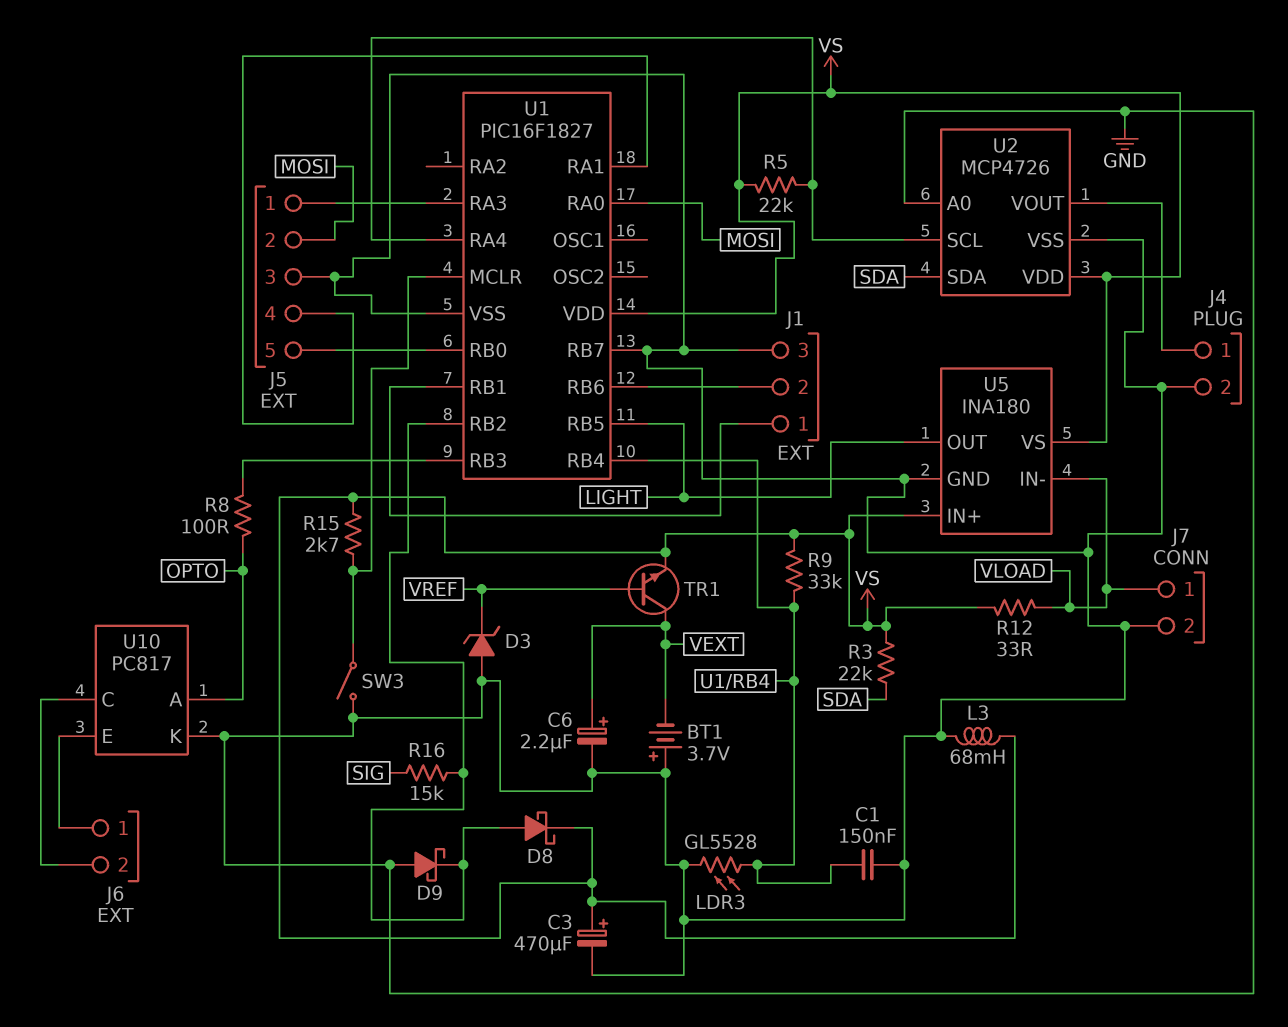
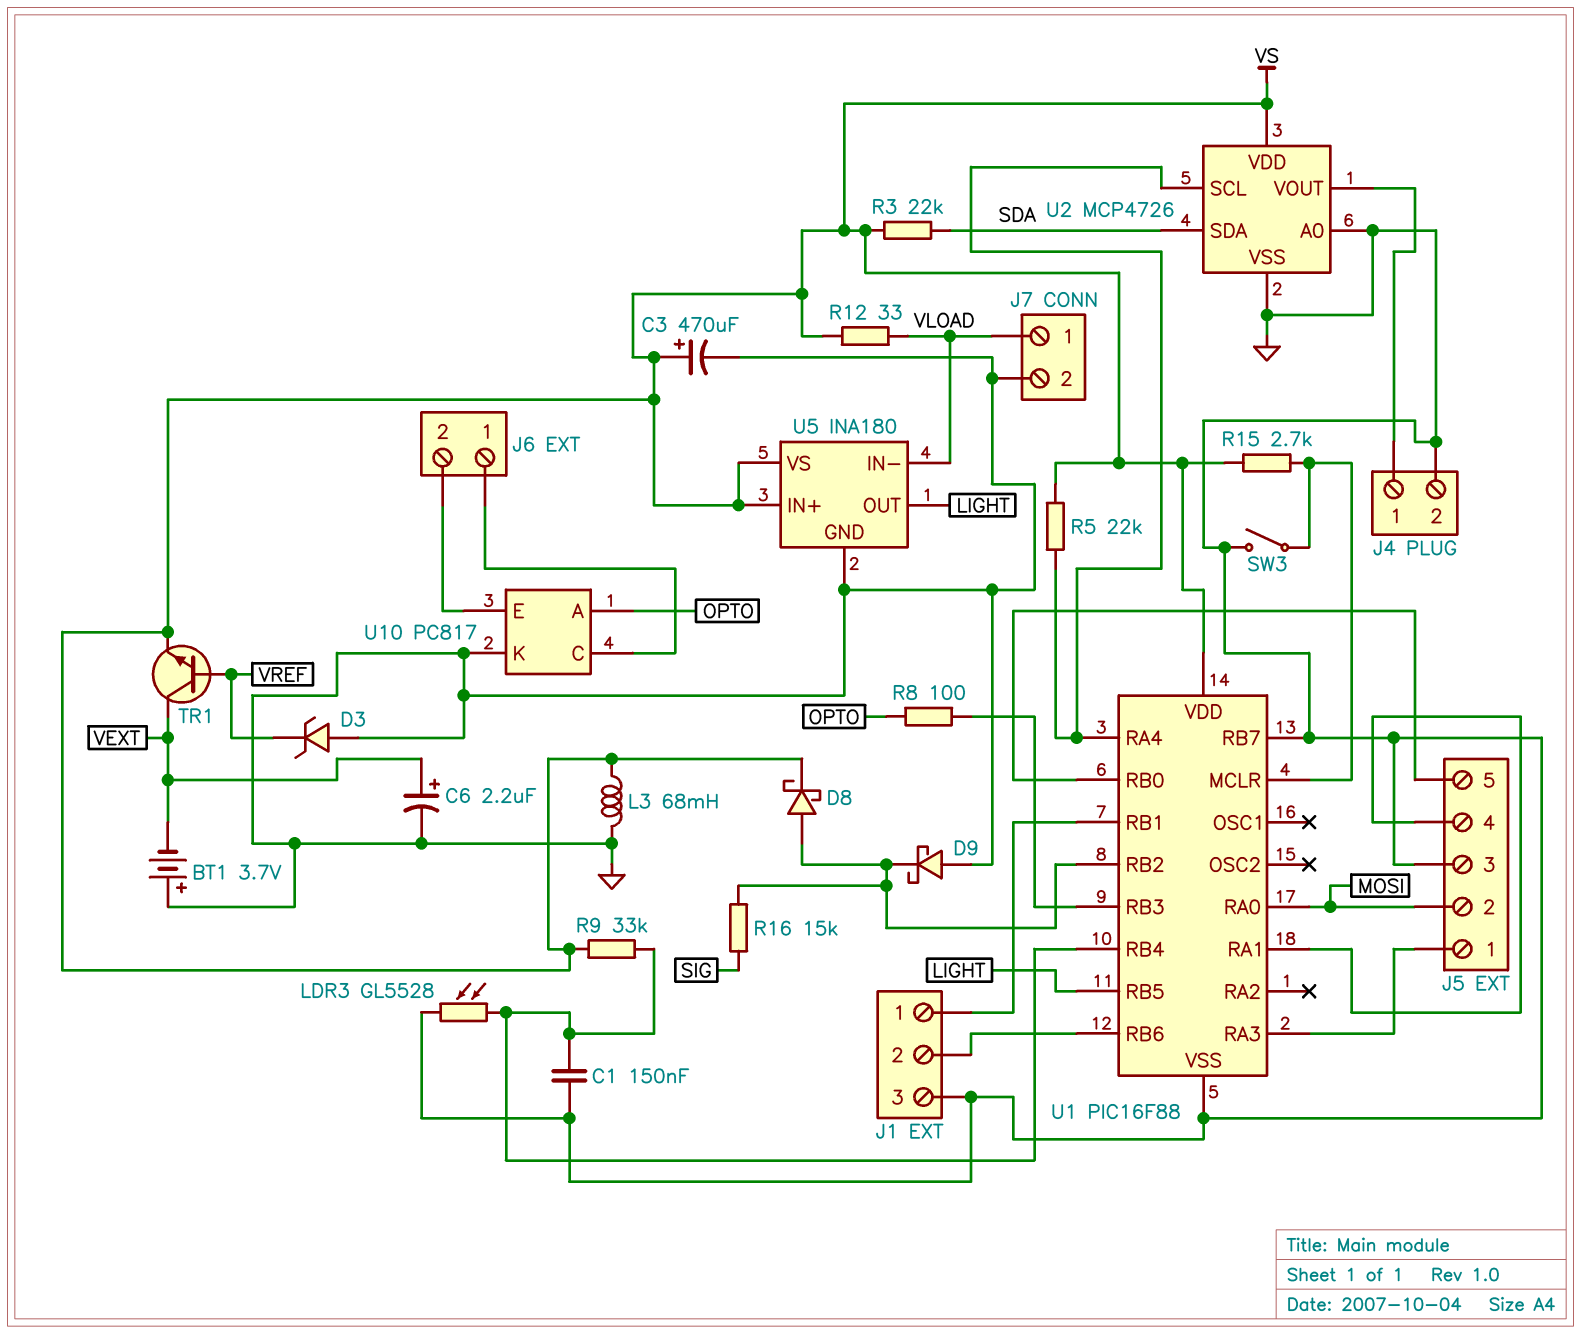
U1: PIC16F1827 -> PIC16F88
U10 pin C: J6/2 -> J6/1
U10 pin E: J6/1 -> J6/2

